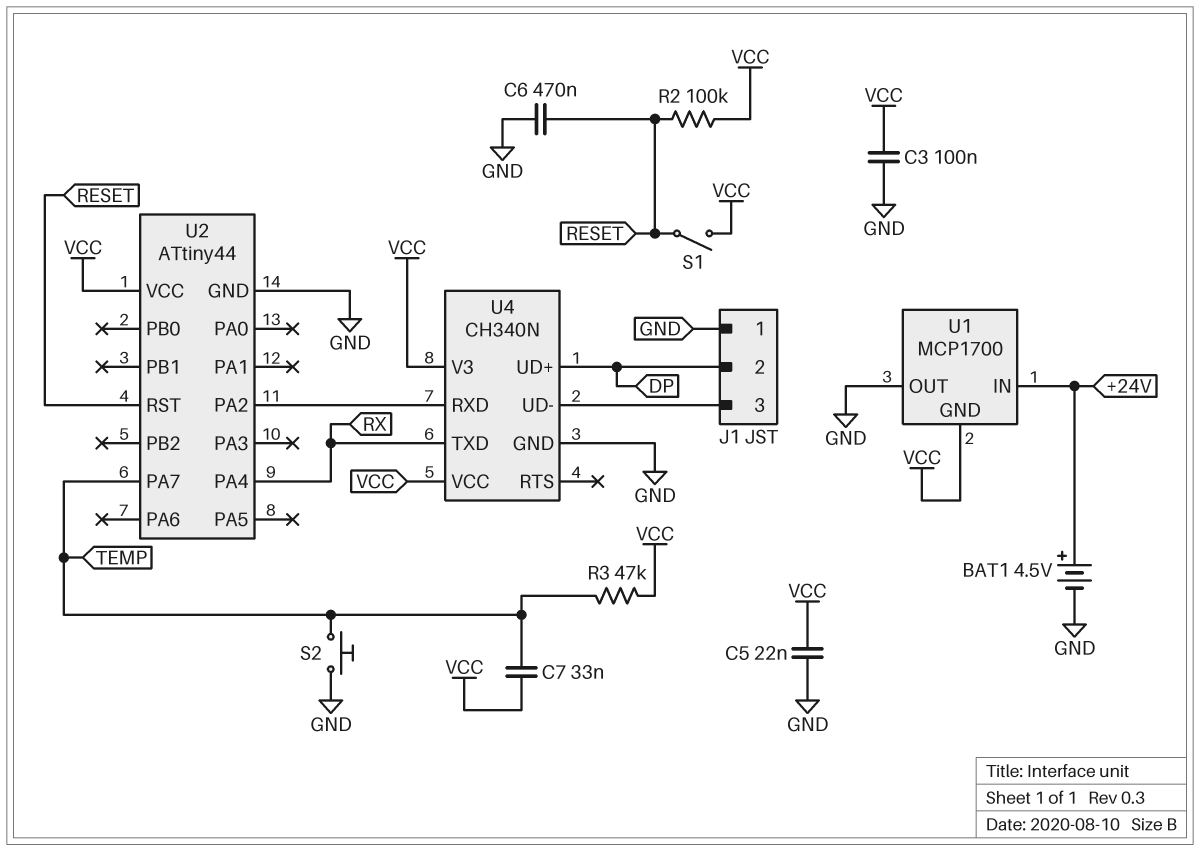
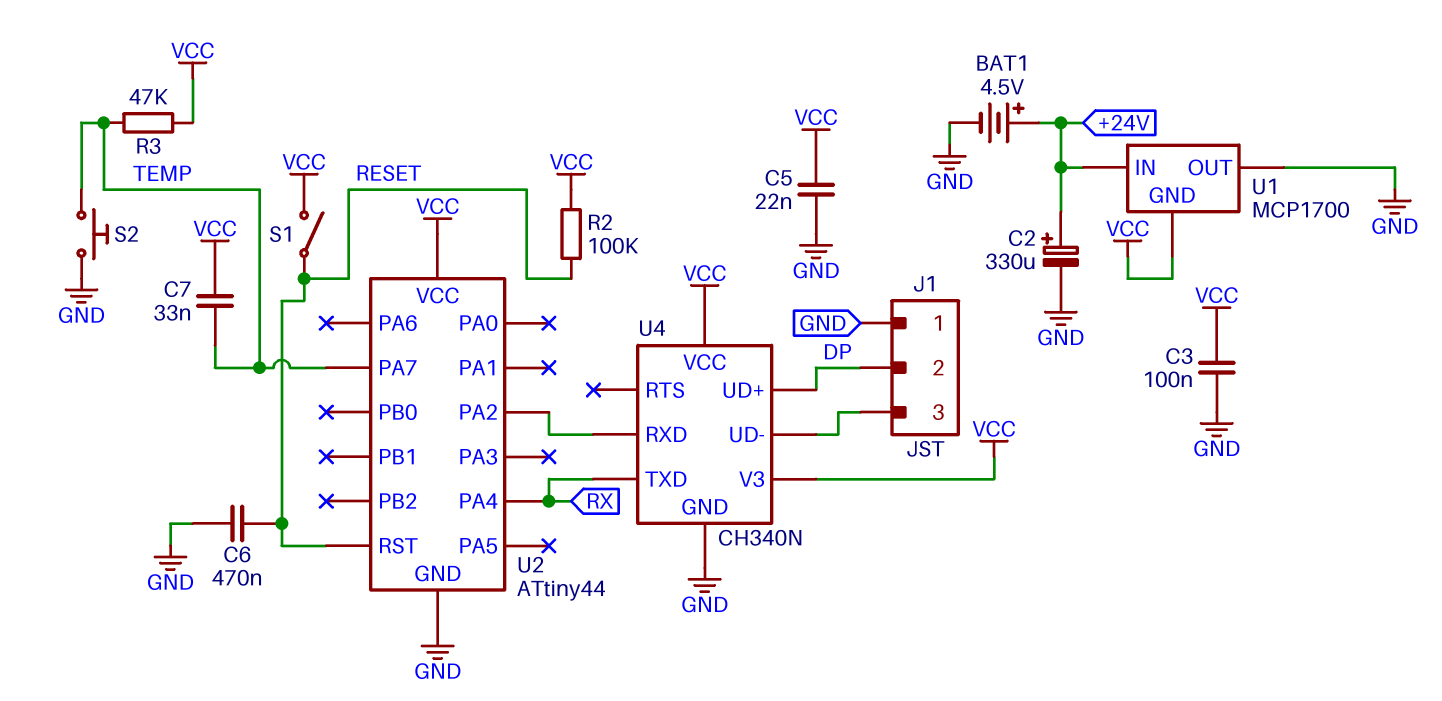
C2: none -> 330uF (plus +24V, minus GND)

